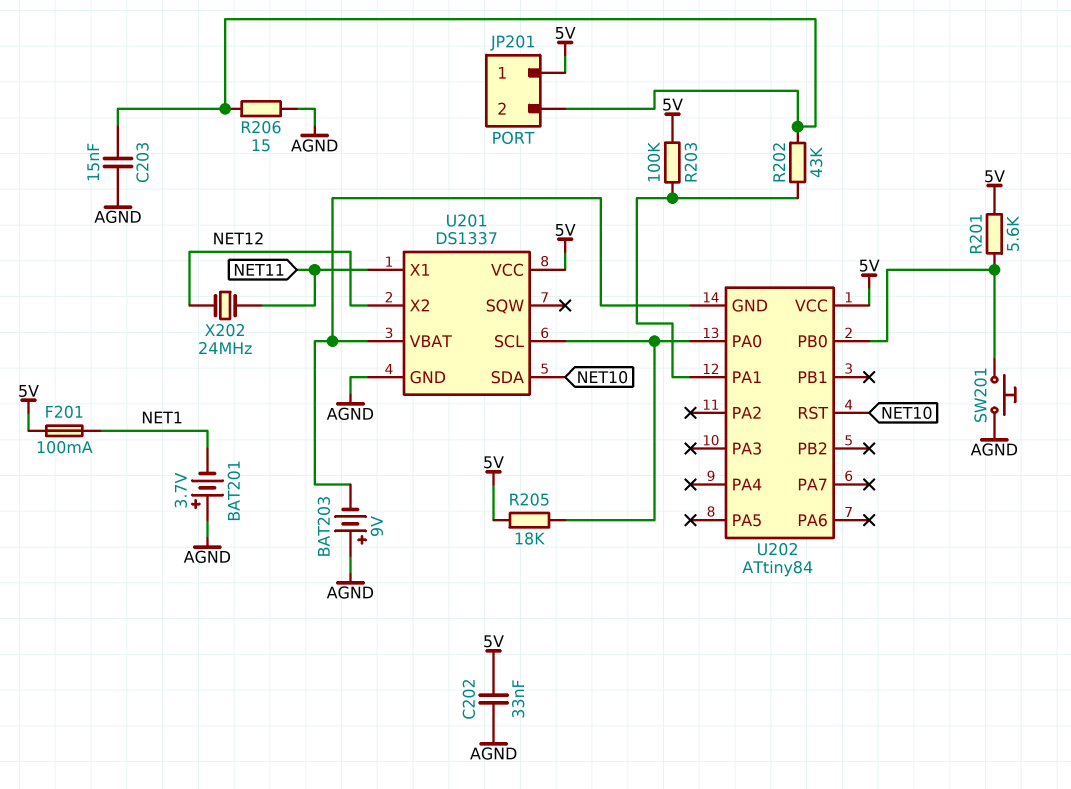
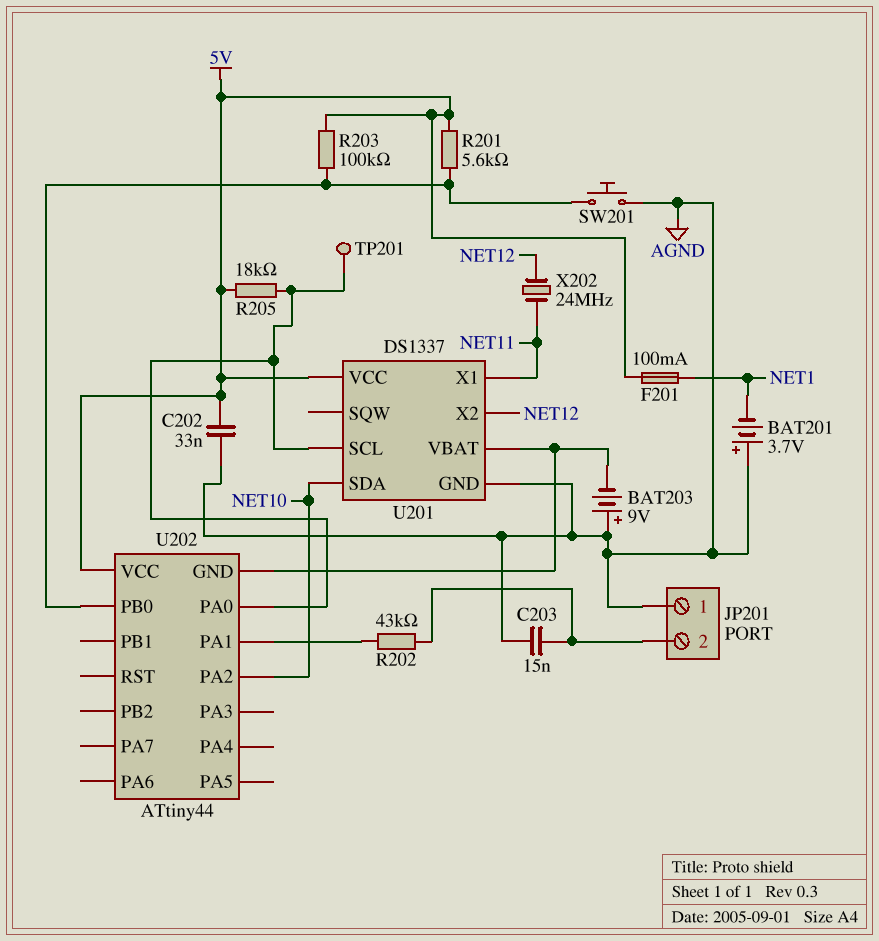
JP201 pin 1: 5V -> AGND
R203: 100k (5V, U202/PA1) -> 100k (5V, U202/PB0)
R206: 15 (AGND, JP201/2) -> none
TP201: none -> test point (U201/SCL)
U202: ATtiny84 -> ATtiny44
U202 pin PA2: none -> NET10
U202 pin RST: NET10 -> none

